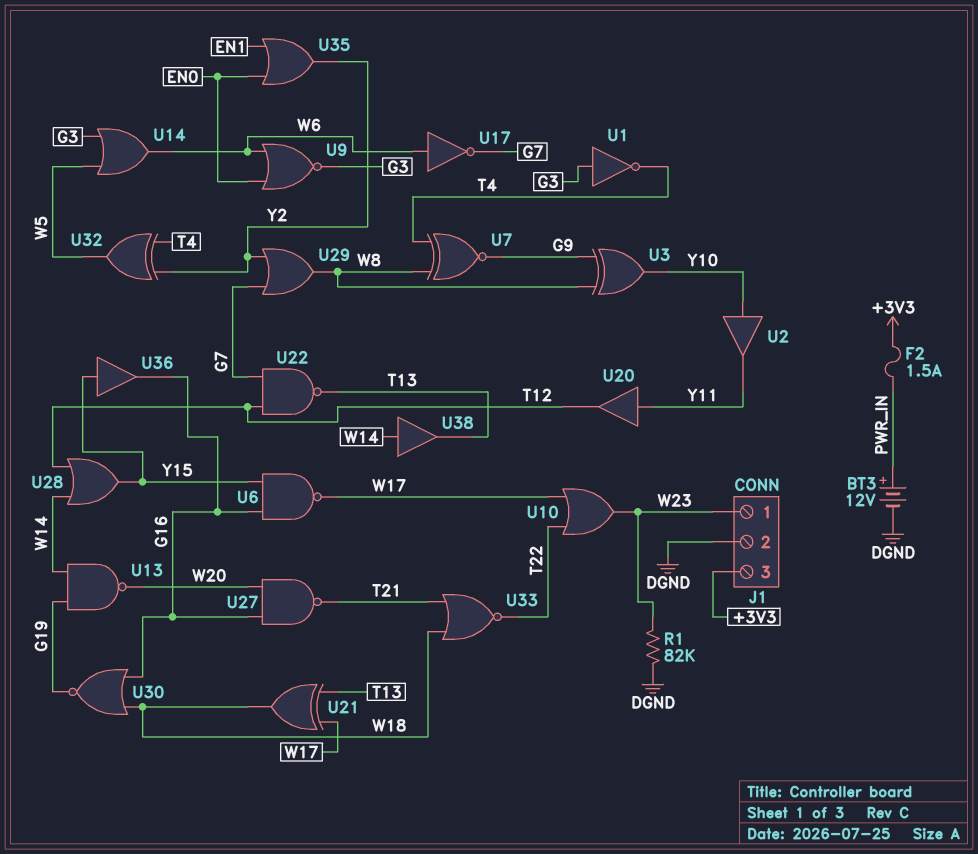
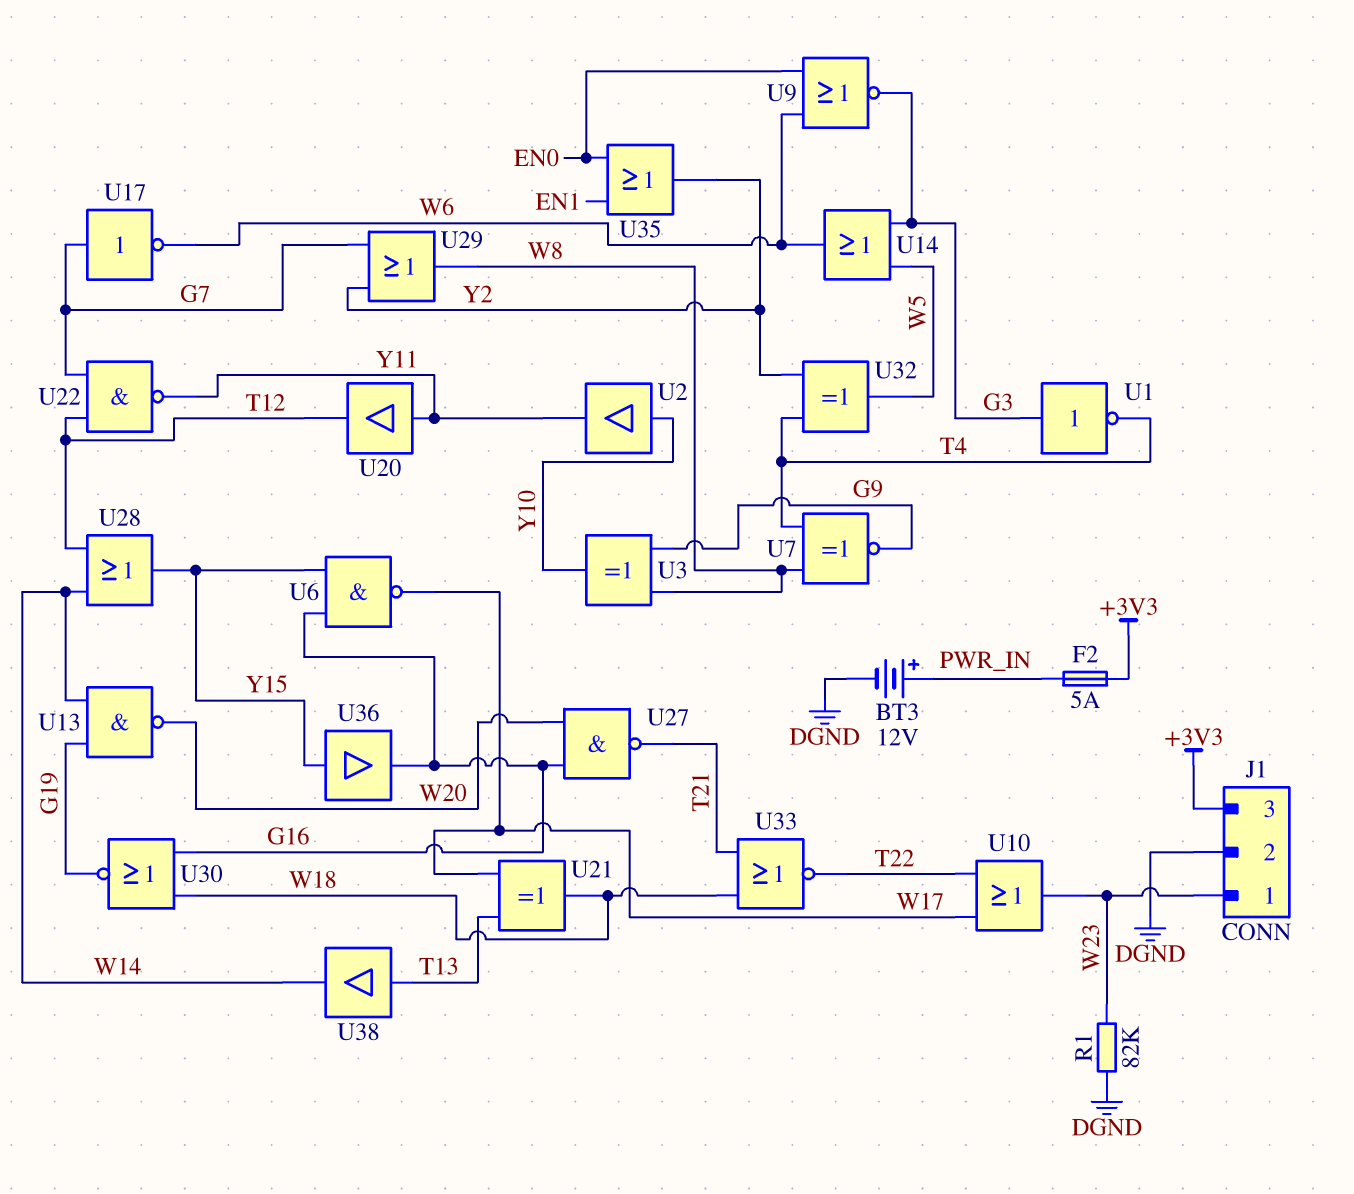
F2: 1.5A (+3V3, PWR_IN) -> 5A (+3V3, PWR_IN)
U17: NOT (in W6, out G7) -> NOT (in G7, out W6)
U22: NAND (in G7, in T12, out T13) -> NAND (in G7, in T12, out Y11)
U38: buffer (in W14, out T13) -> buffer (in T13, out W14)

